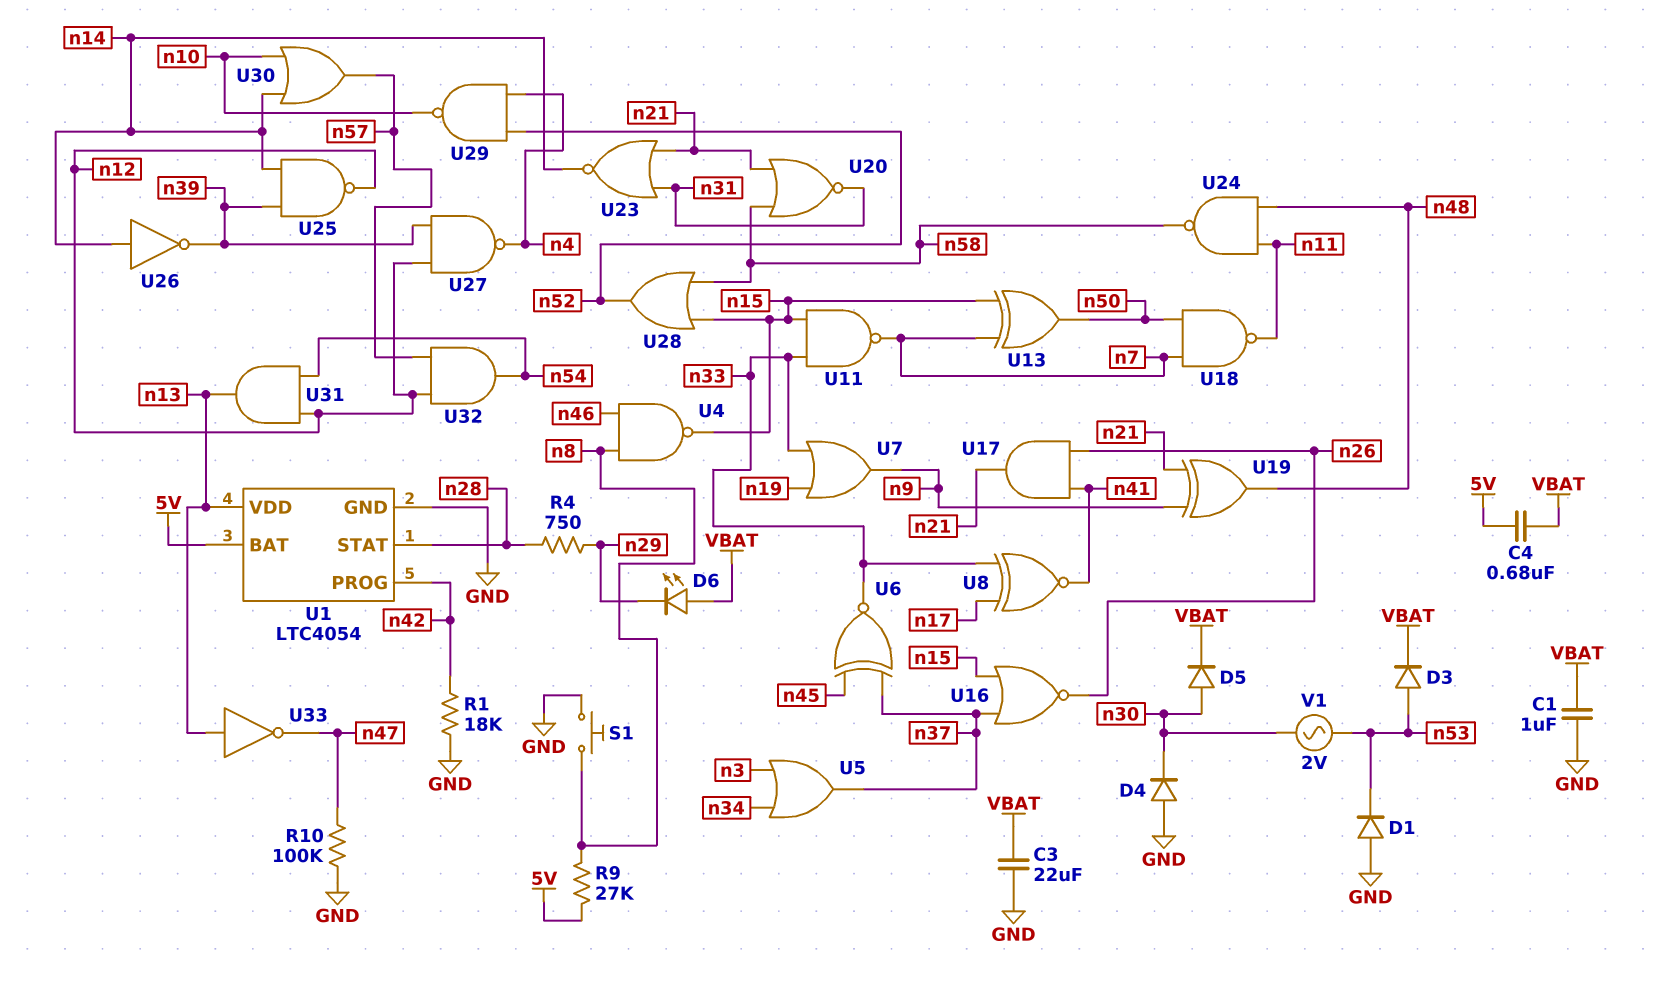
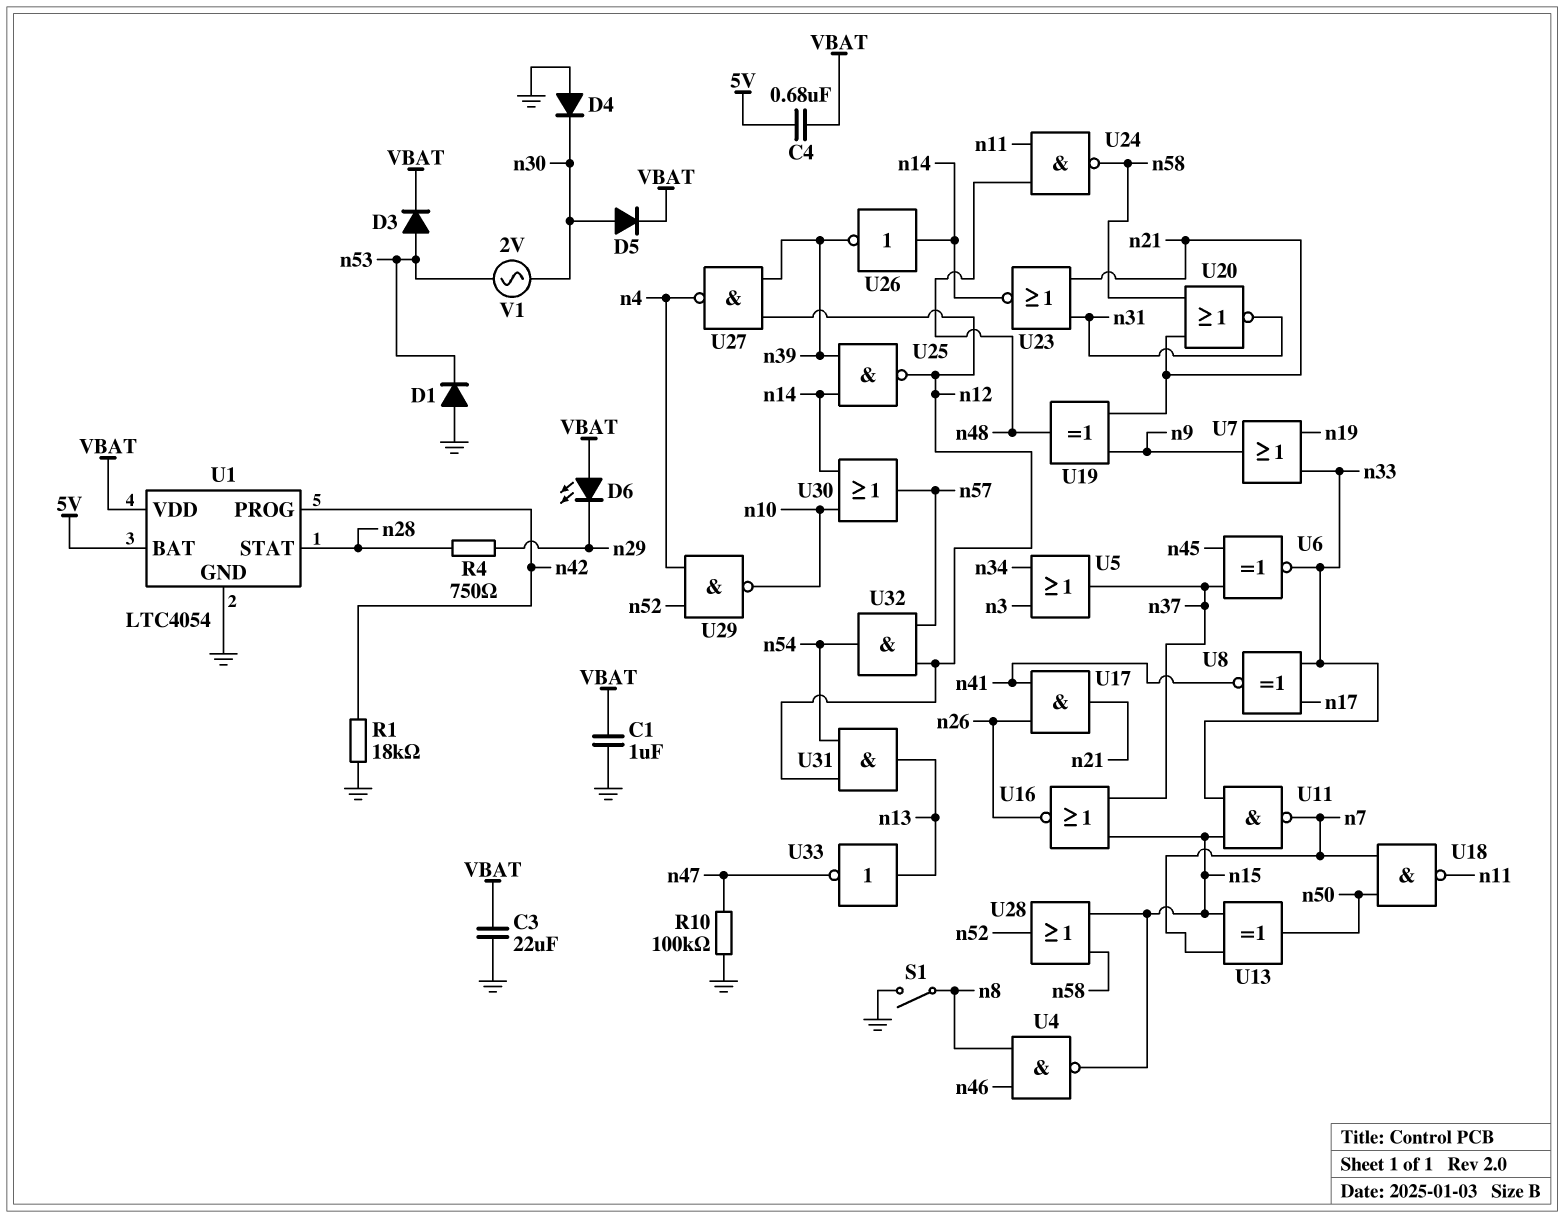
R9: 27k (5V, n8) -> none
S1: button (GND, n8) -> switch (GND, n8)
U1 pin VDD: n13 -> VBAT

